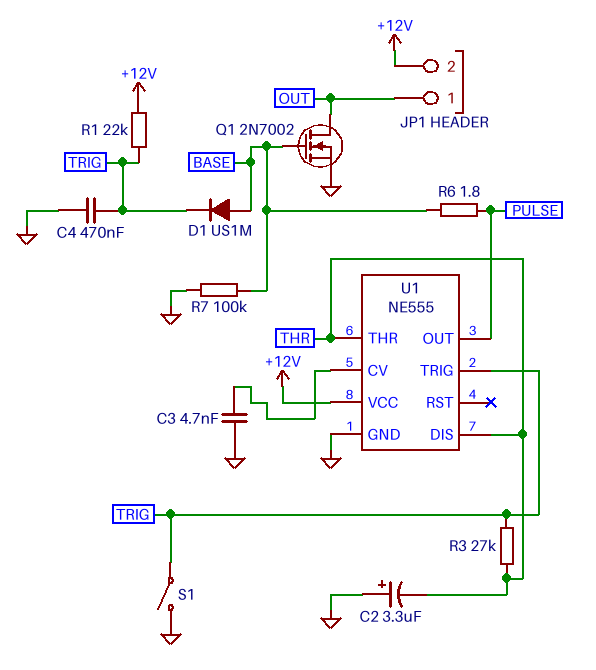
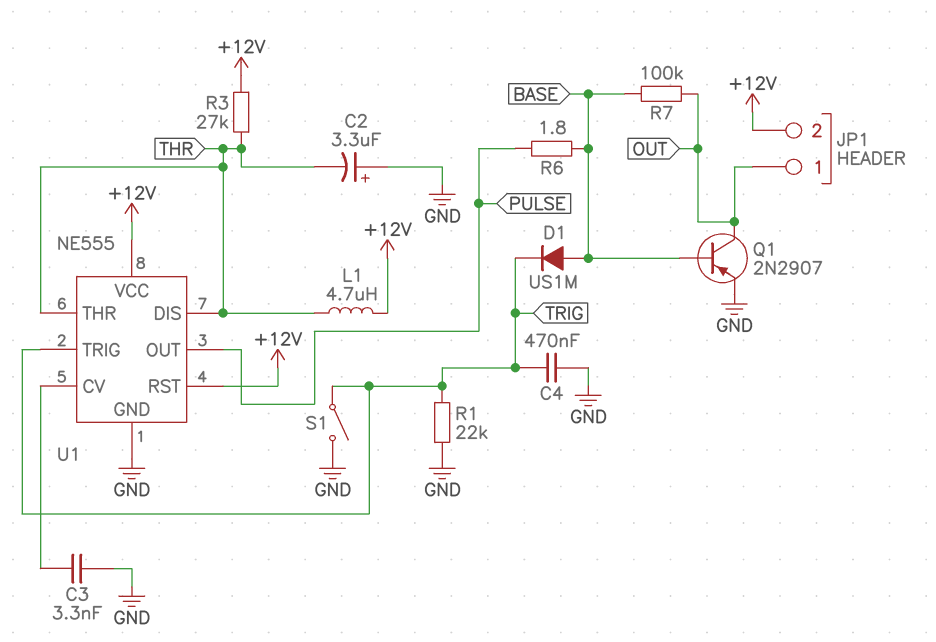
C3: 4.7nF (GND, U1/CV) -> 3.3nF (GND, U1/CV)
L1: none -> 4.7uH (+12V, THR)
Q1: NMOS 2N7002 (G BASE, D OUT, S GND) -> PNP 2N2907 (B BASE, C OUT, E GND)
R1: 22k (+12V, TRIG) -> 22k (GND, TRIG)
R3: 27k (THR, TRIG) -> 27k (+12V, THR)
R7: 100k (BASE, GND) -> 100k (BASE, OUT)
U1 pin RST: none -> +12V

